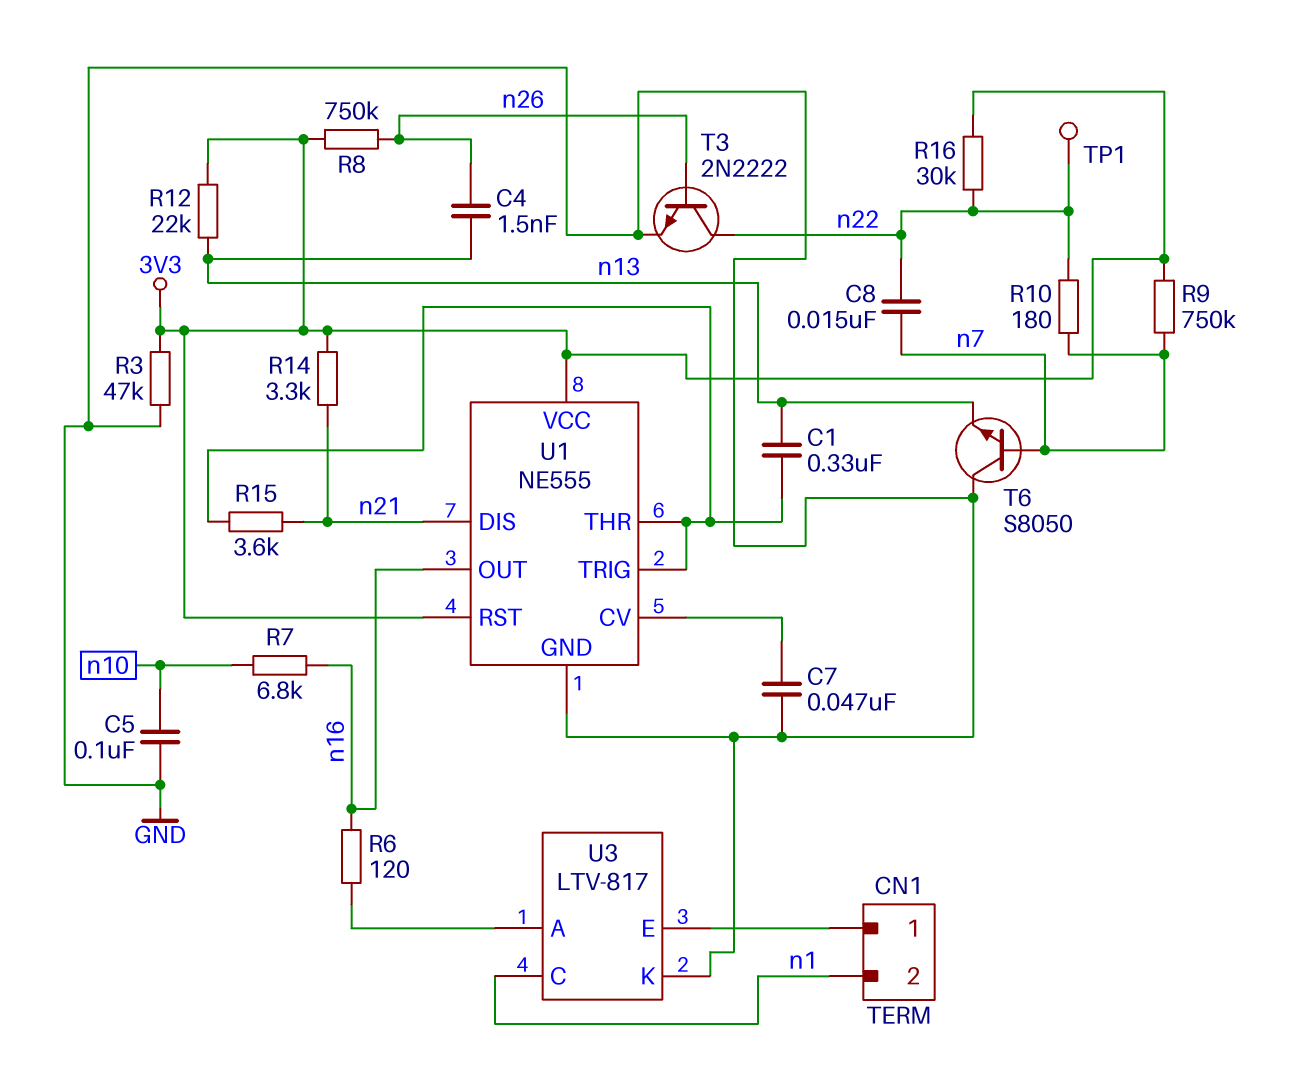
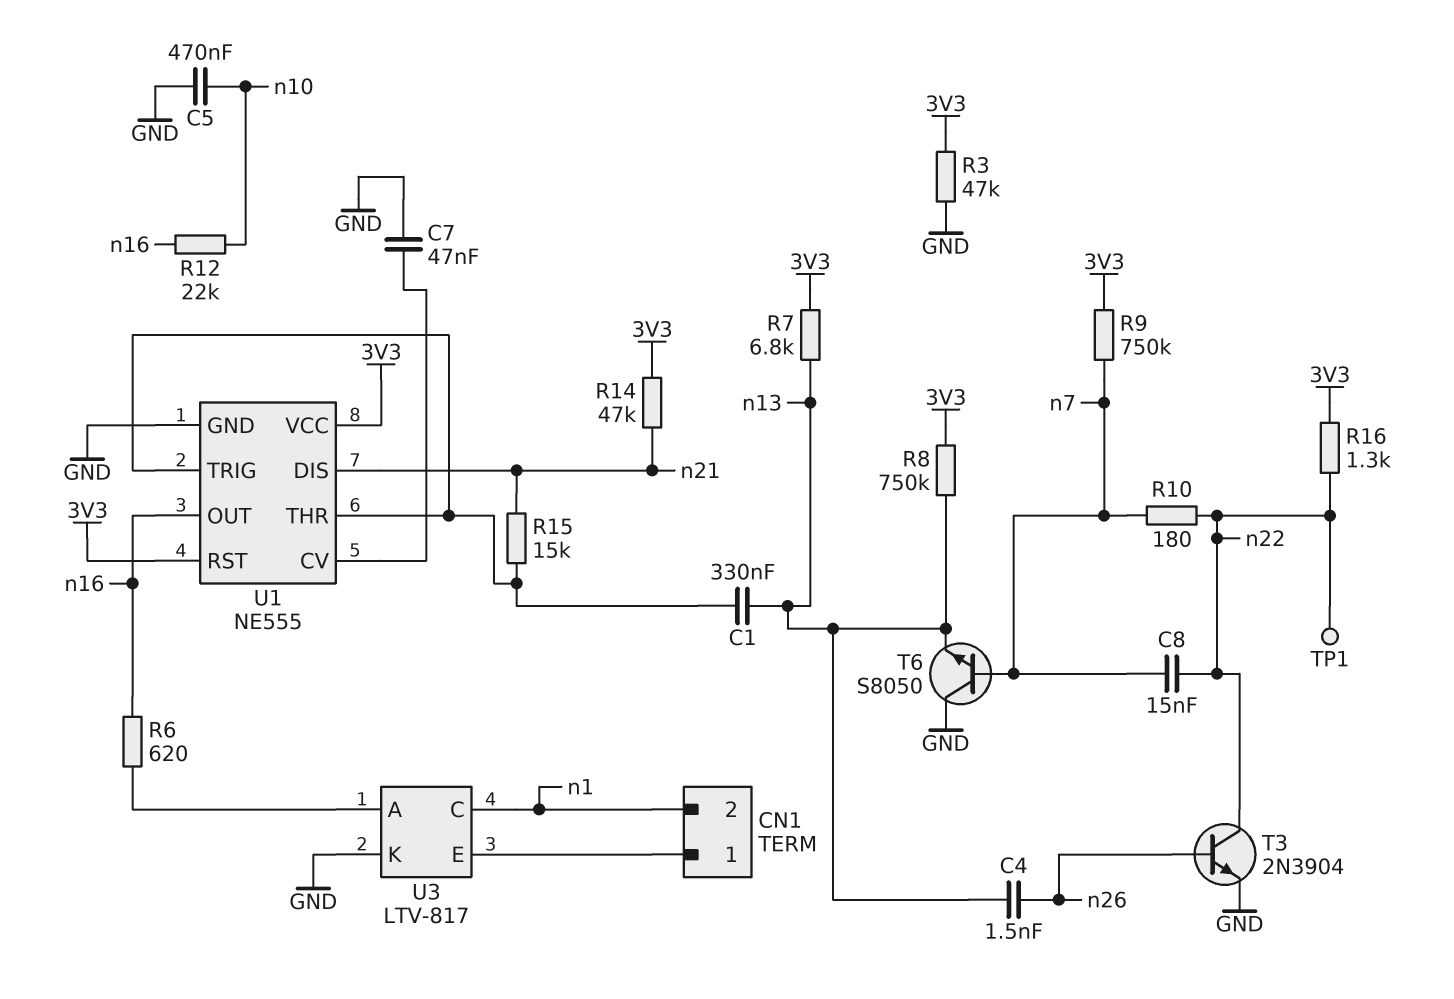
C5: 100nF (GND, n10) -> 470nF (GND, n10)
R6: 120 (U3/A, n16) -> 620 (U3/A, n16)
R7: 6.8k (n10, n16) -> 6.8k (3V3, n13)
R8: 750k (3V3, n26) -> 750k (3V3, n13)
R12: 22k (3V3, n13) -> 22k (n10, n16)
R14: 3.3k (3V3, n21) -> 47k (3V3, n21)
R15: 3.6k (U1/THR, n21) -> 15k (U1/THR, n21)
R16: 30k (3V3, n22) -> 1.3k (3V3, n22)
T3: NPN 2N2222 (B n26, C n22, E GND) -> NPN 2N3904 (B n26, C n22, E GND)

